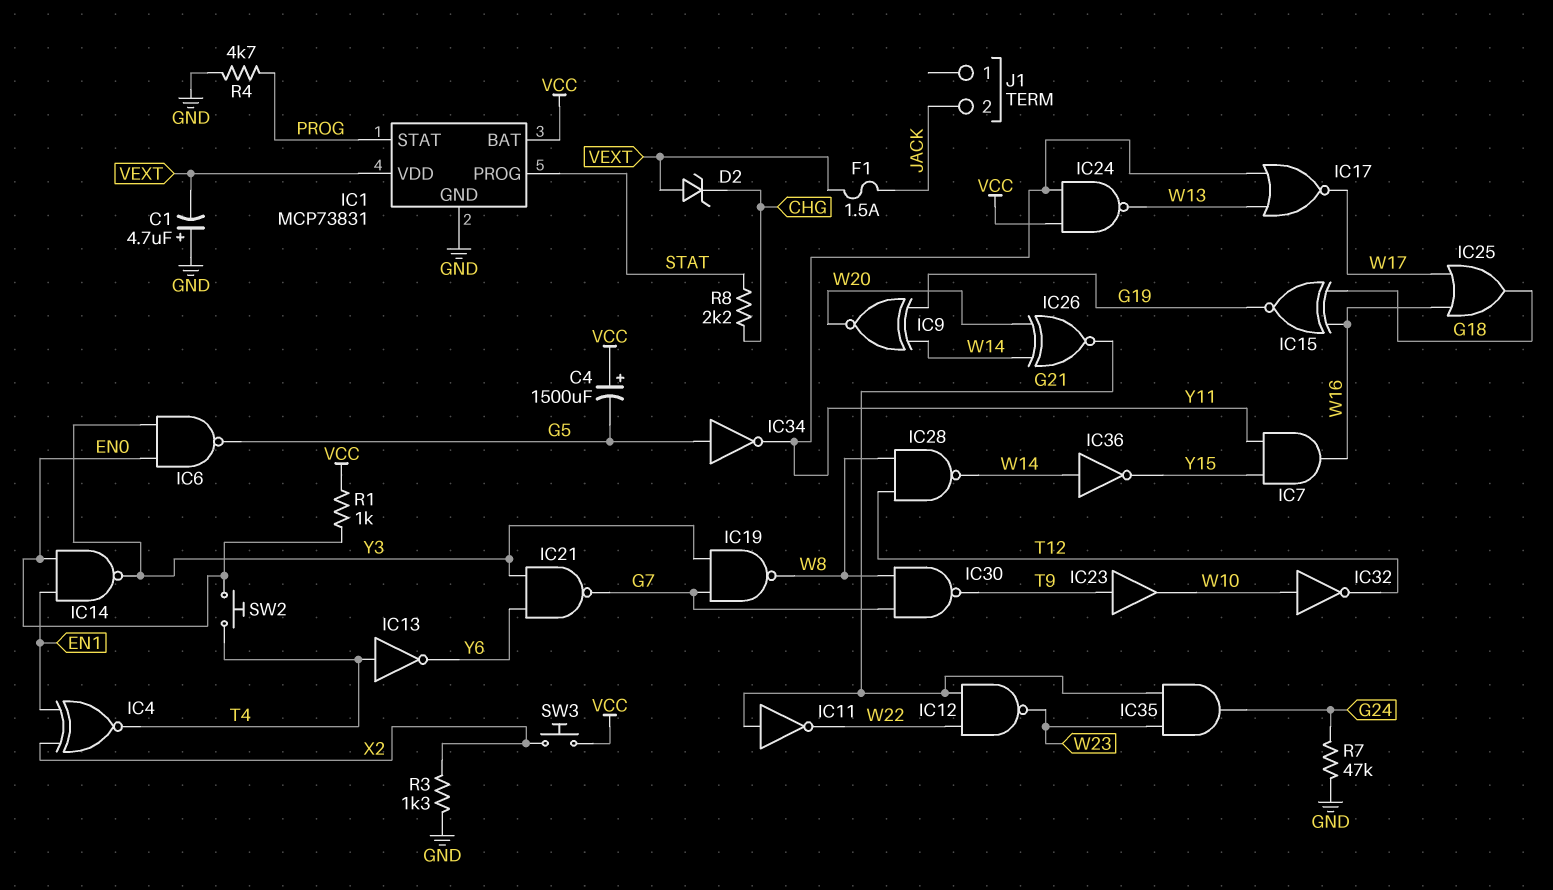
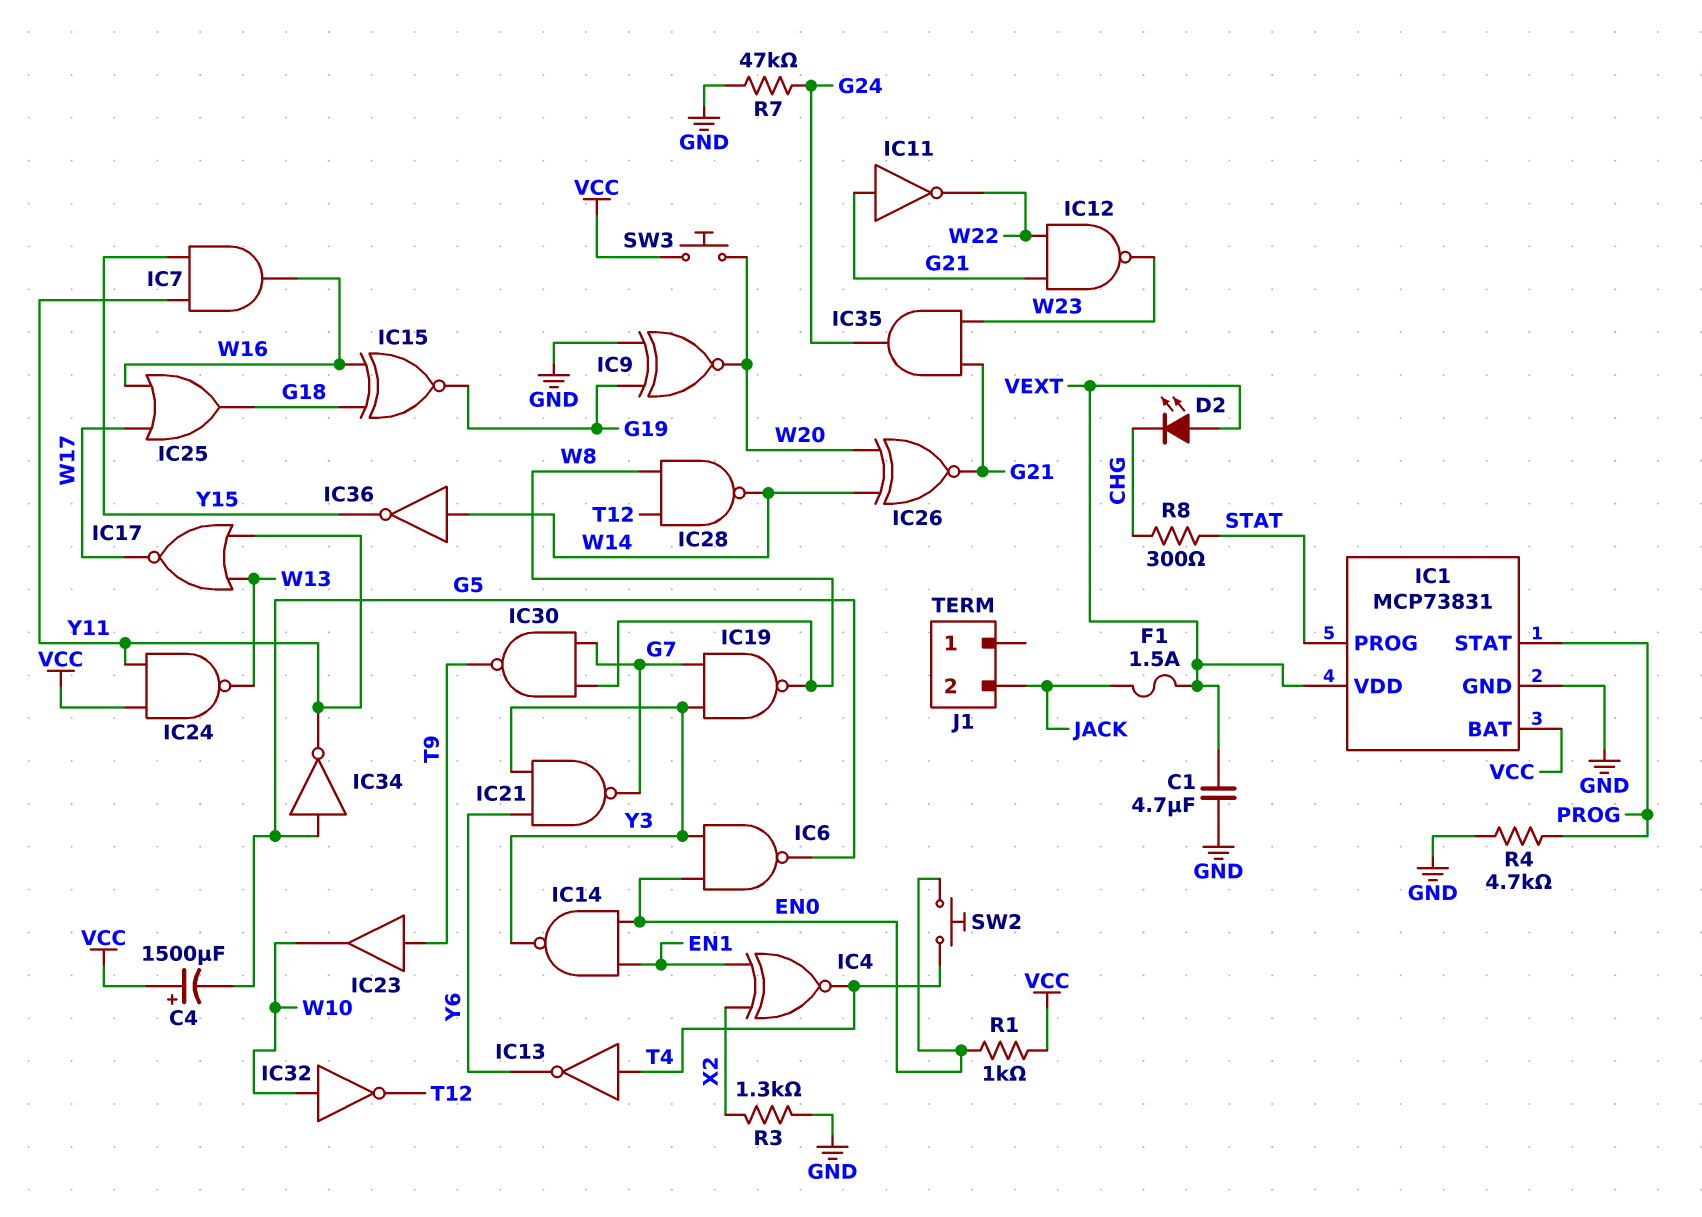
C1: 4.7uF (plus GND, minus VEXT) -> 4.7uF (GND, VEXT)
D2: zener (A VEXT, K CHG) -> LED (A VEXT, K CHG)
IC9: XNOR (in G19, in W14, out W20) -> XNOR (in G19, in GND, out W20)
R8: 2.2k (CHG, STAT) -> 300 (CHG, STAT)
SW3: button (VCC, X2) -> button (VCC, W20)

